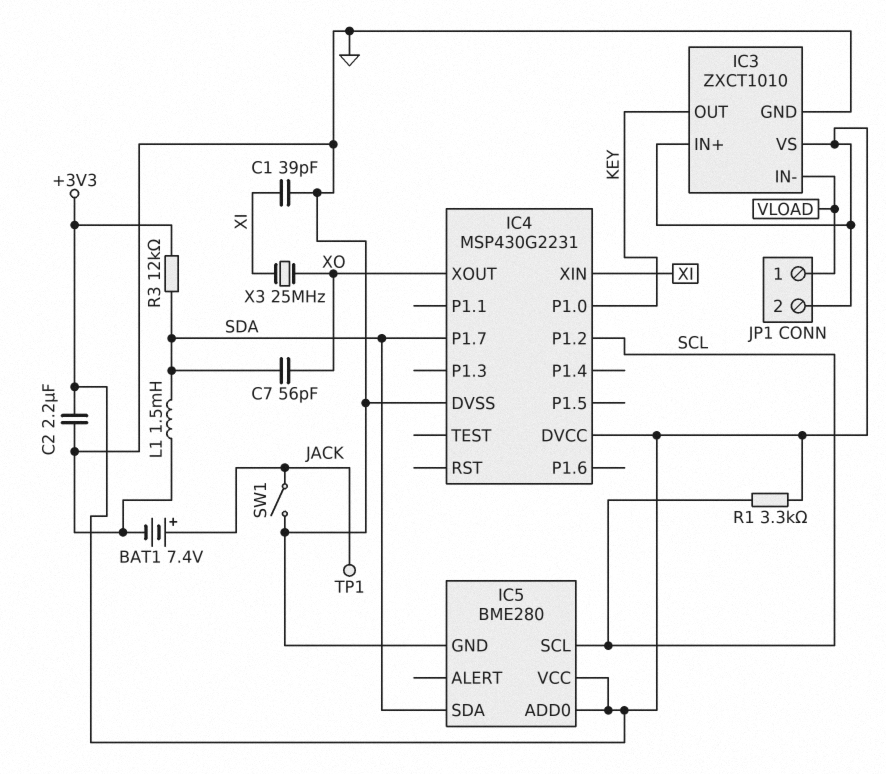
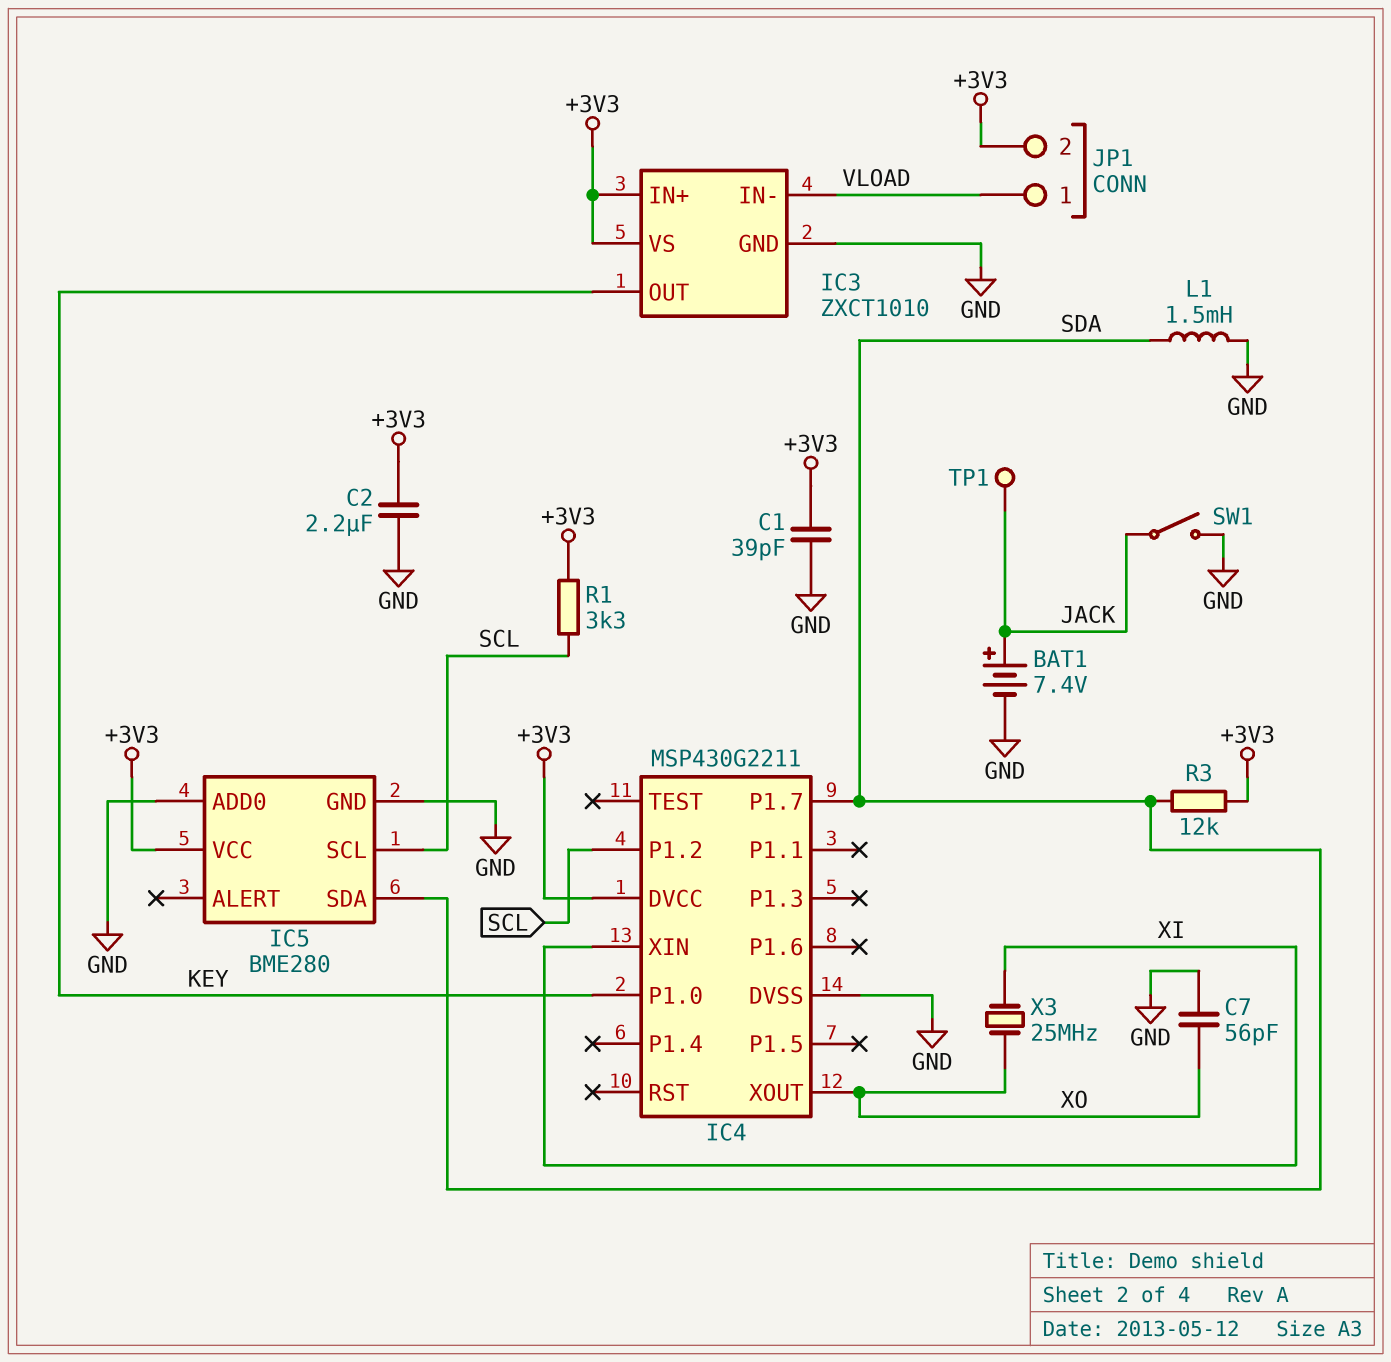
C1: 39pF (GND, XI) -> 39pF (+3V3, GND)
C7: 56pF (SDA, XO) -> 56pF (GND, XO)
IC4: MSP430G2231 -> MSP430G2211
IC5 pin ADD0: +3V3 -> GND

